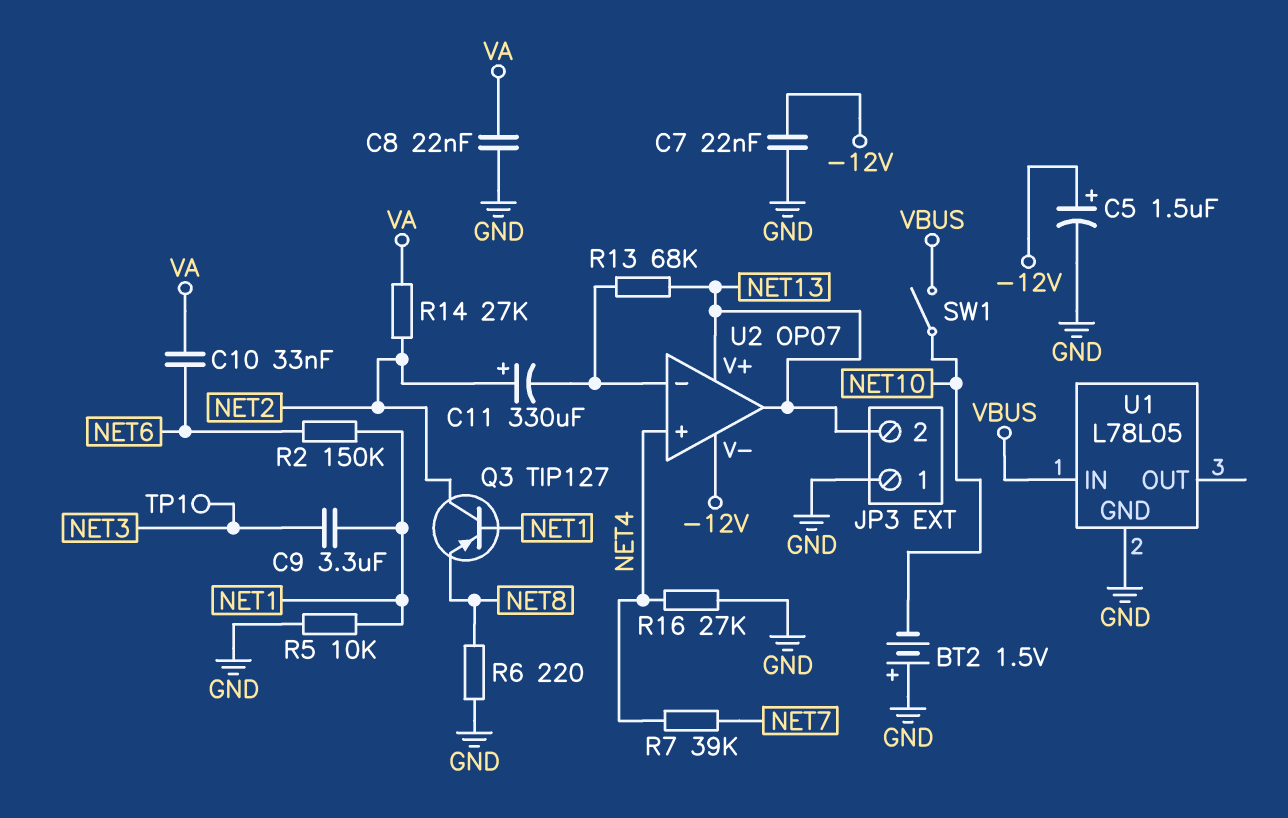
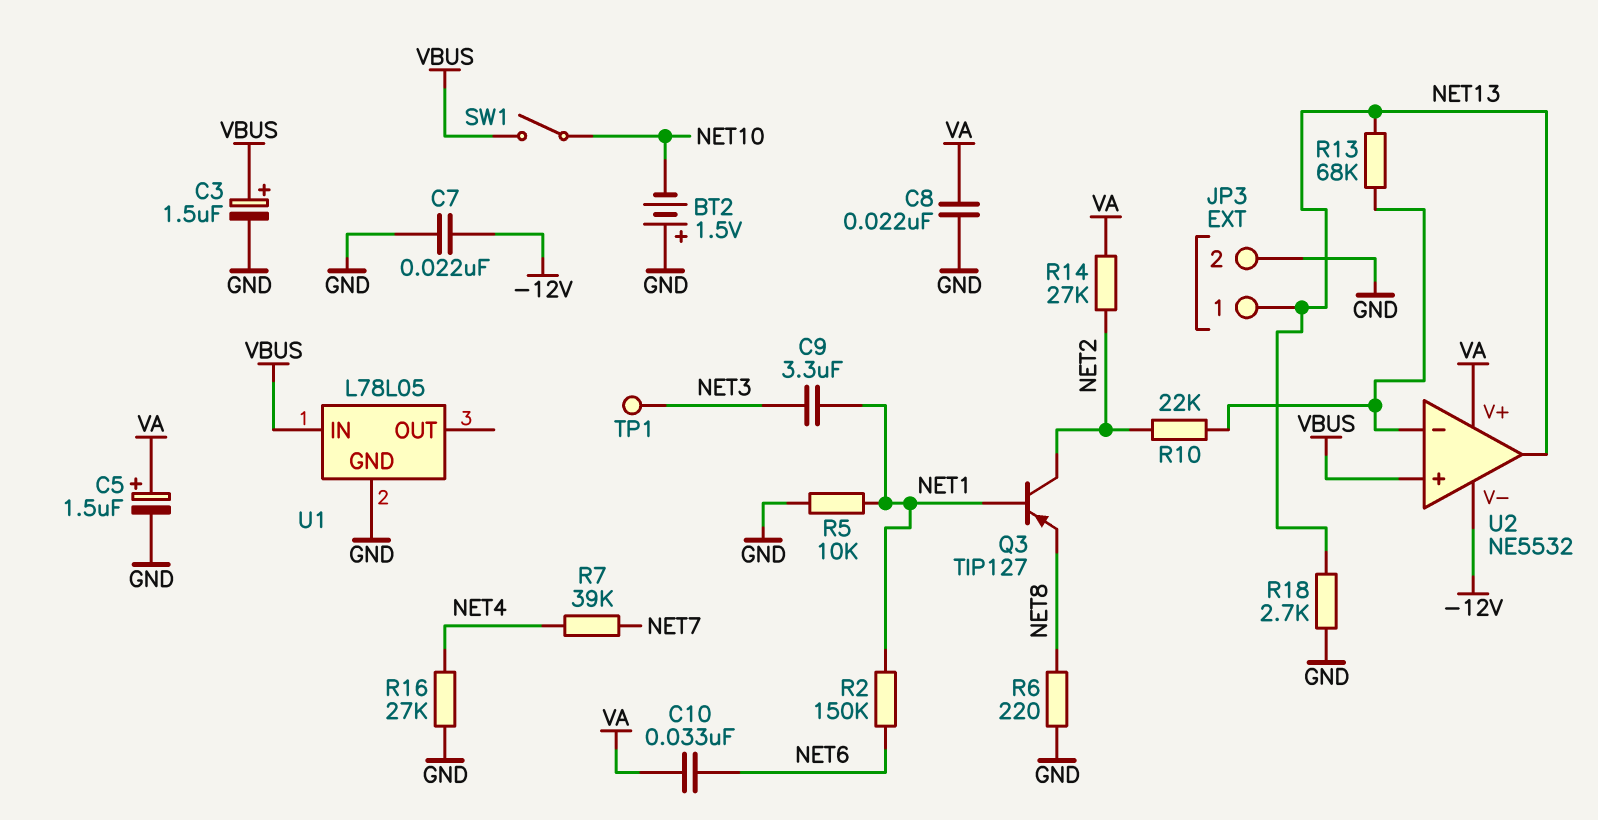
C3: none -> 1.5uF (plus VBUS, minus GND)
C5: 1.5uF (plus -12V, minus GND) -> 1.5uF (plus VA, minus GND)
C11: 330uF (plus NET2, minus U2/in-) -> none
JP3 pin 1: GND -> NET13
JP3 pin 2: NET13 -> GND
R10: none -> 22k (NET2, U2/in-)
R18: none -> 2.7k (GND, NET13)
U2: OP07 -> NE5532
U2 pin V+: NET13 -> VA
U2 pin in+: NET4 -> VBUS

